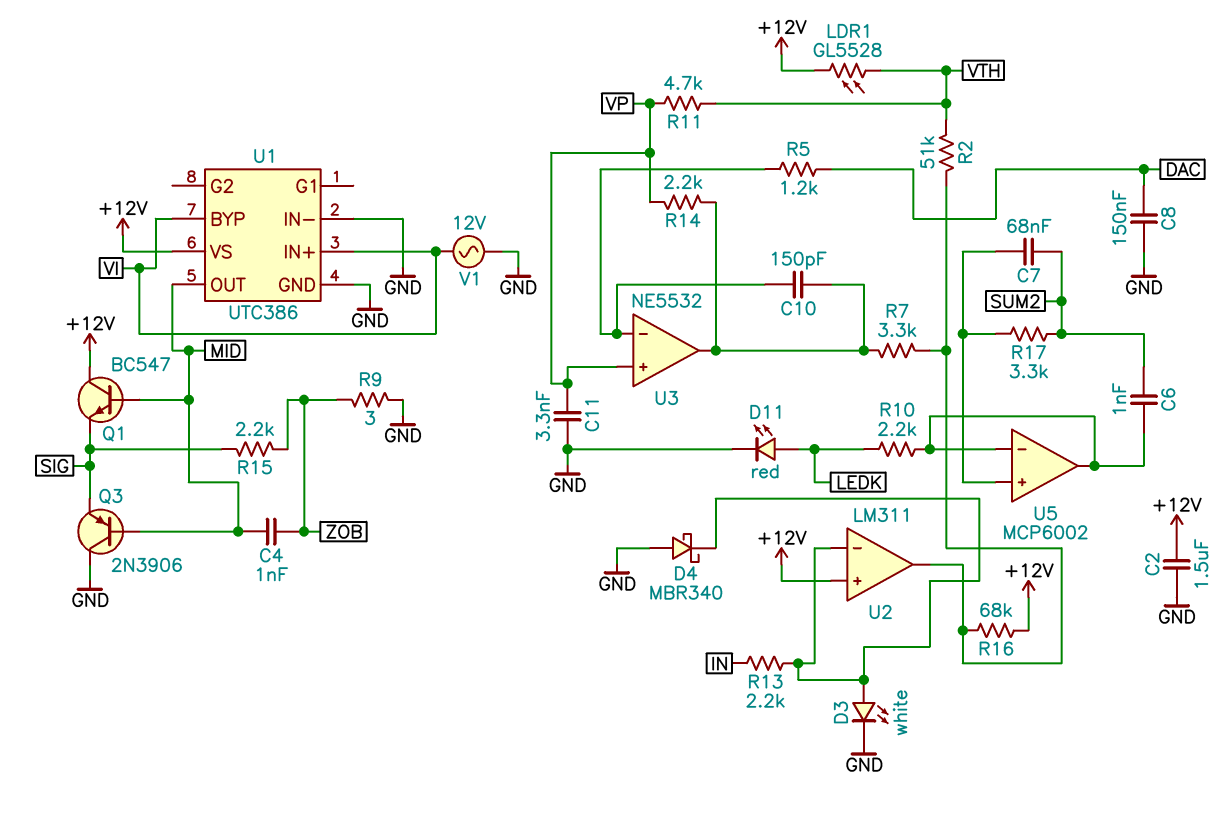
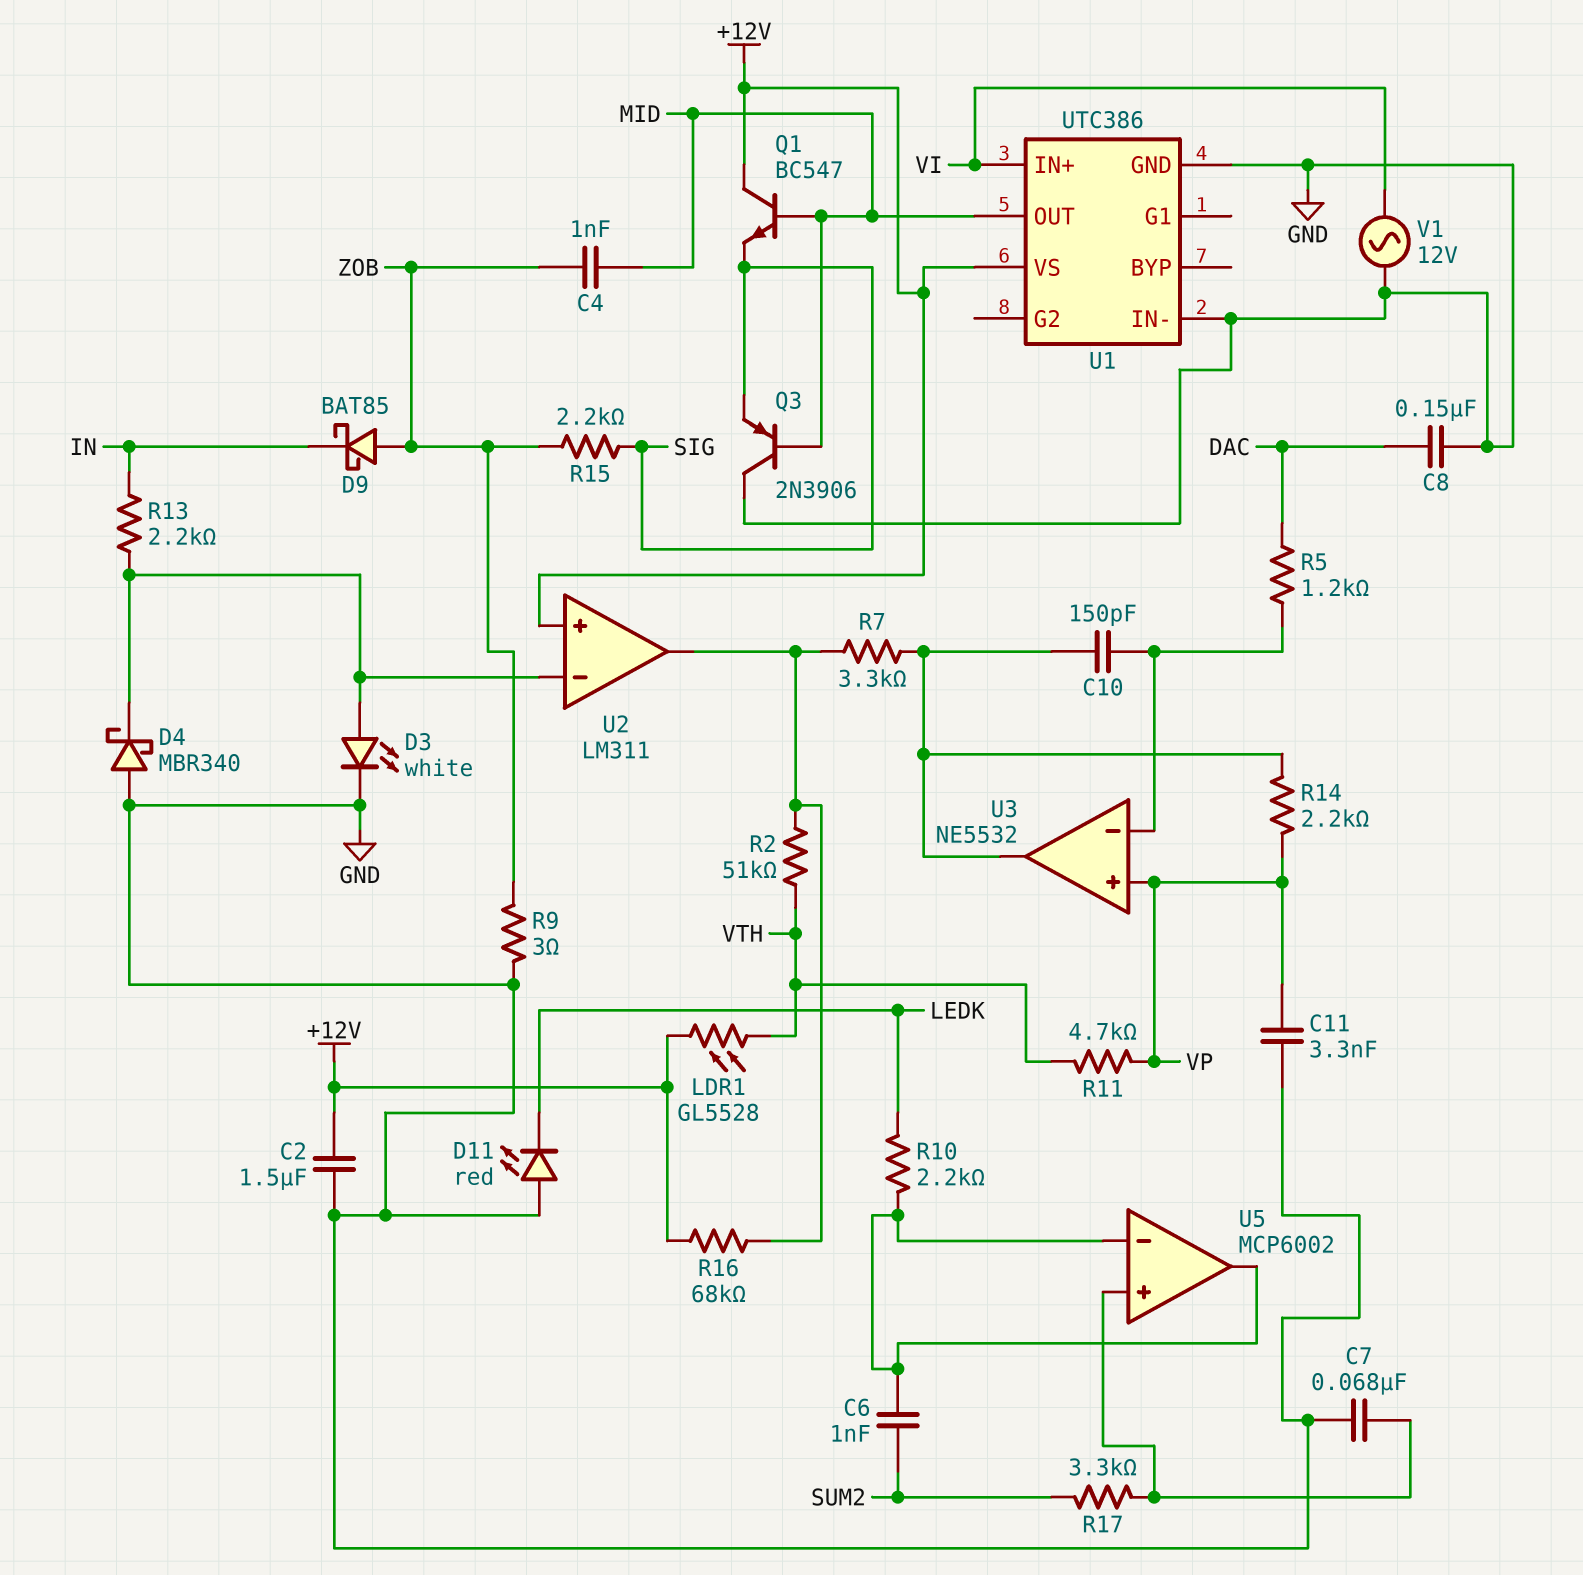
C7: 68nF (SUM2, U5/in+) -> 68nF (GND, U5/in+)
D9: none -> schottky BAT85 (A ZOB, K IN)
D11: LED red (A LEDK, K GND) -> LED red (A GND, K LEDK)
U1 pin BYP: VI -> none

